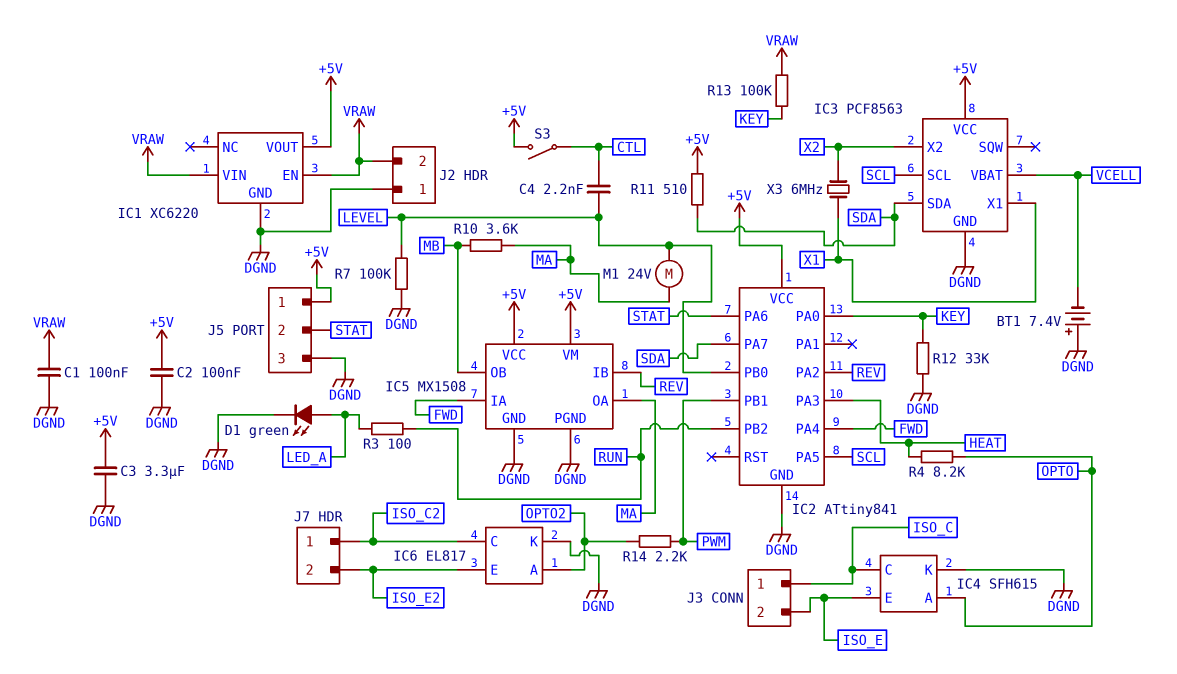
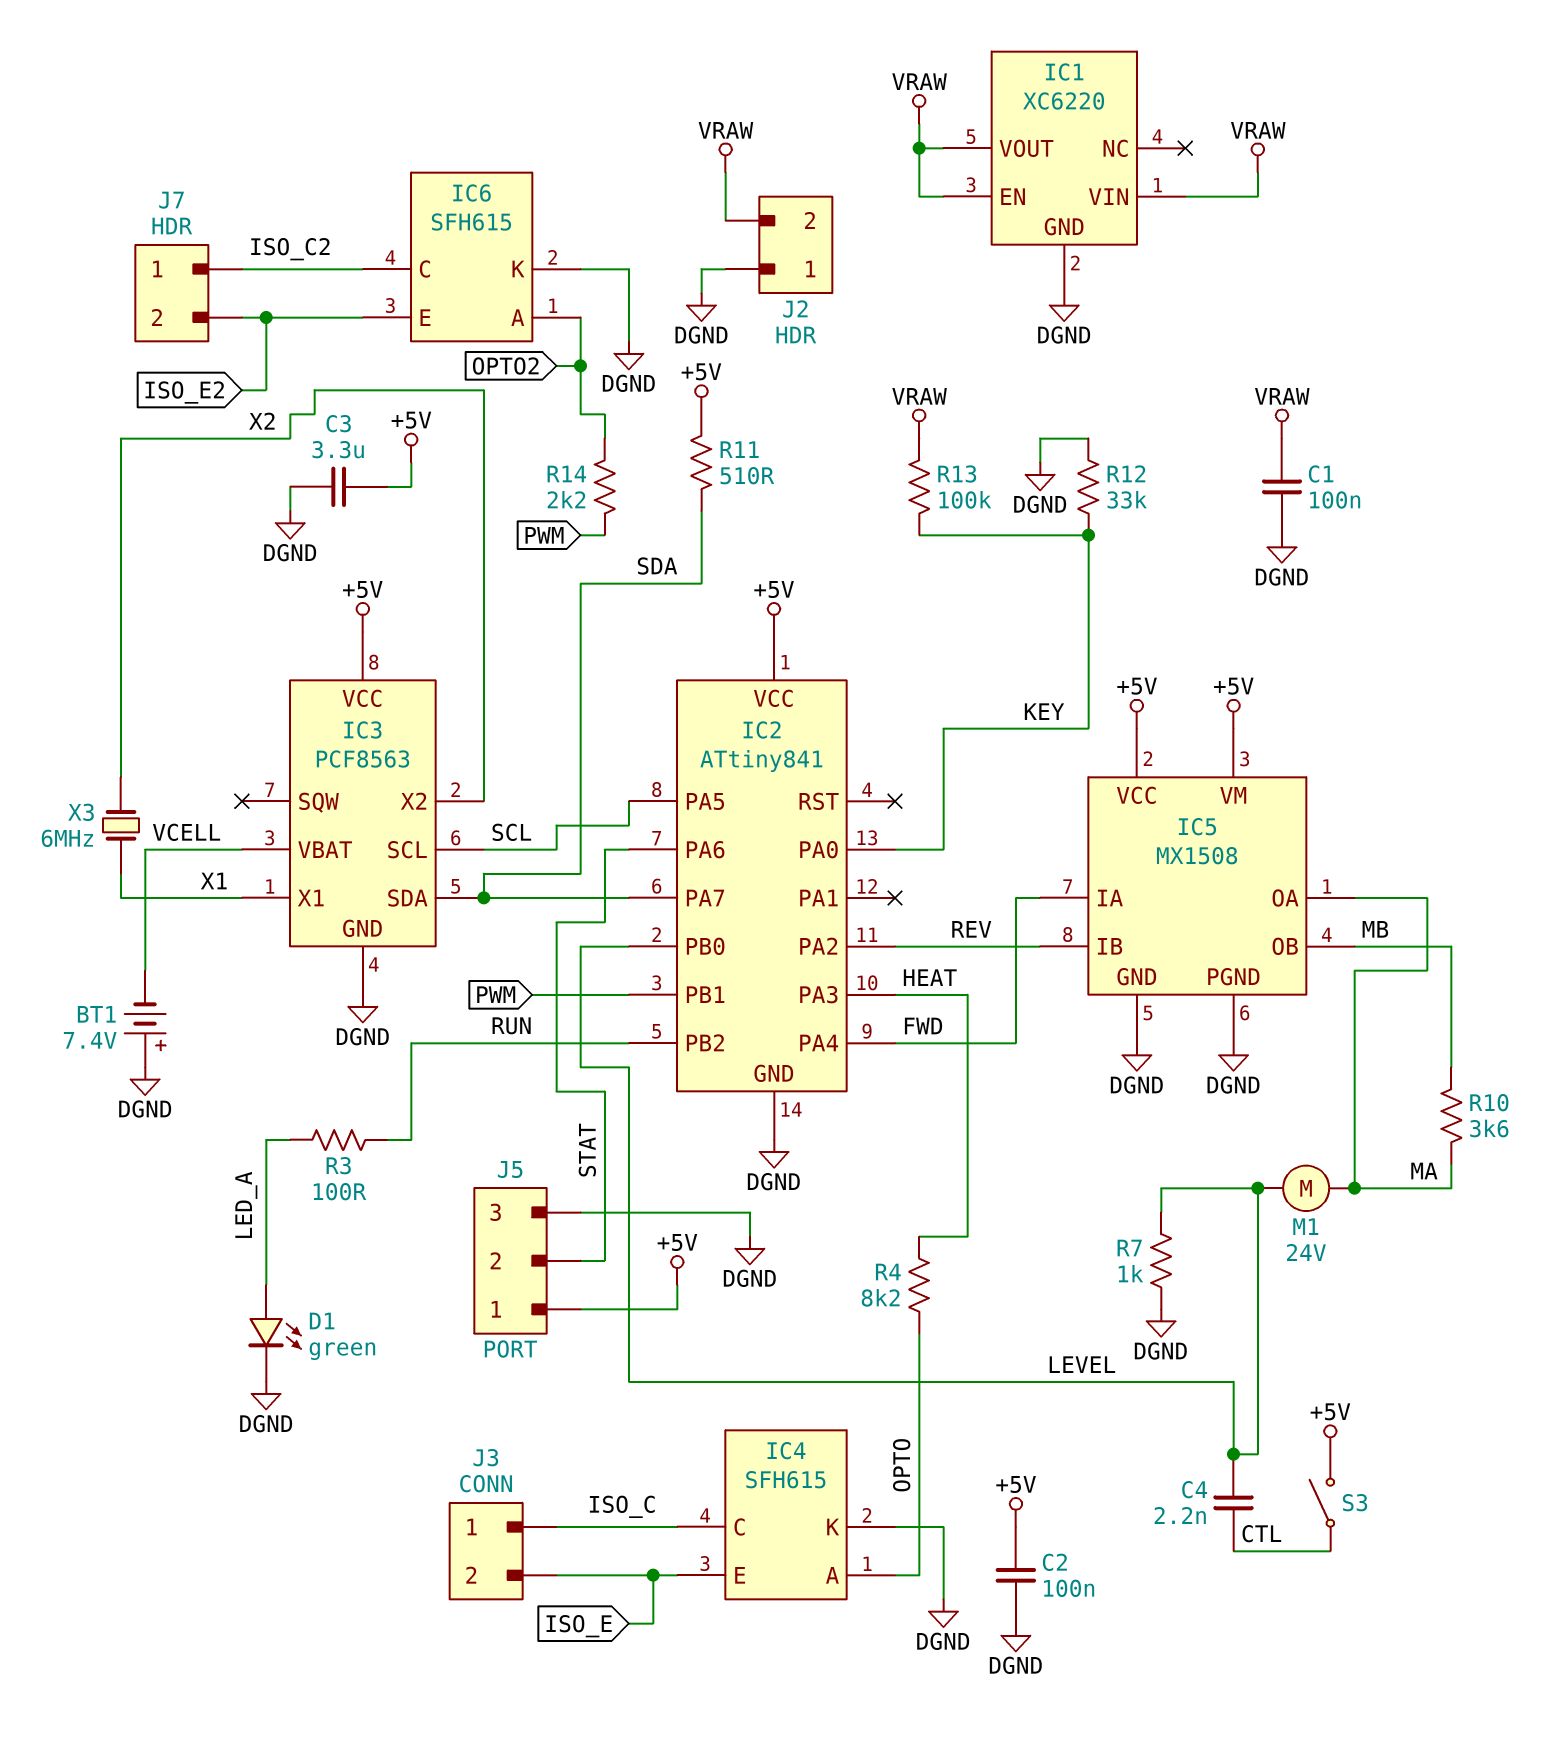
IC1 pin VOUT: +5V -> VRAW
IC6: EL817 -> SFH615
R7: 100k (DGND, LEVEL) -> 1k (DGND, LEVEL)

